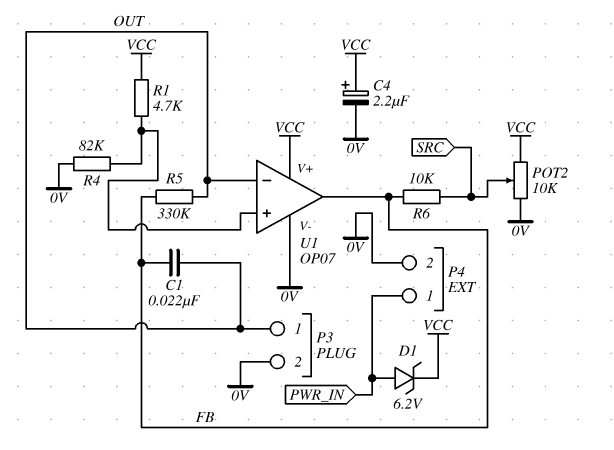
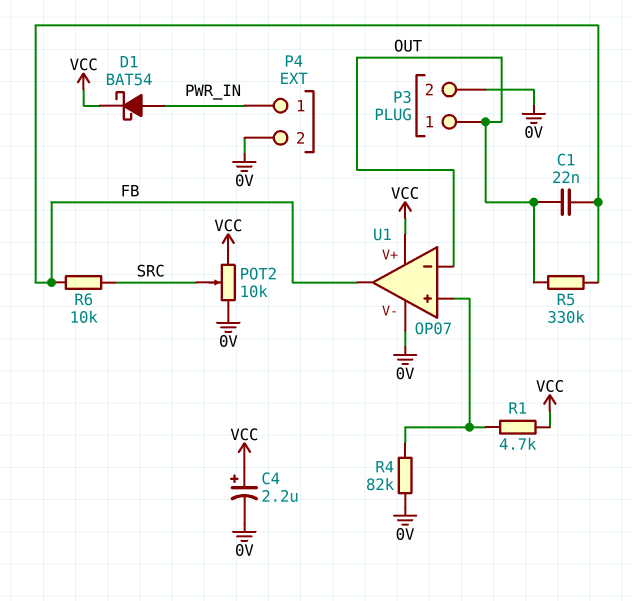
D1: zener 6.2V (A PWR_IN, K VCC) -> schottky BAT54 (A PWR_IN, K VCC)

